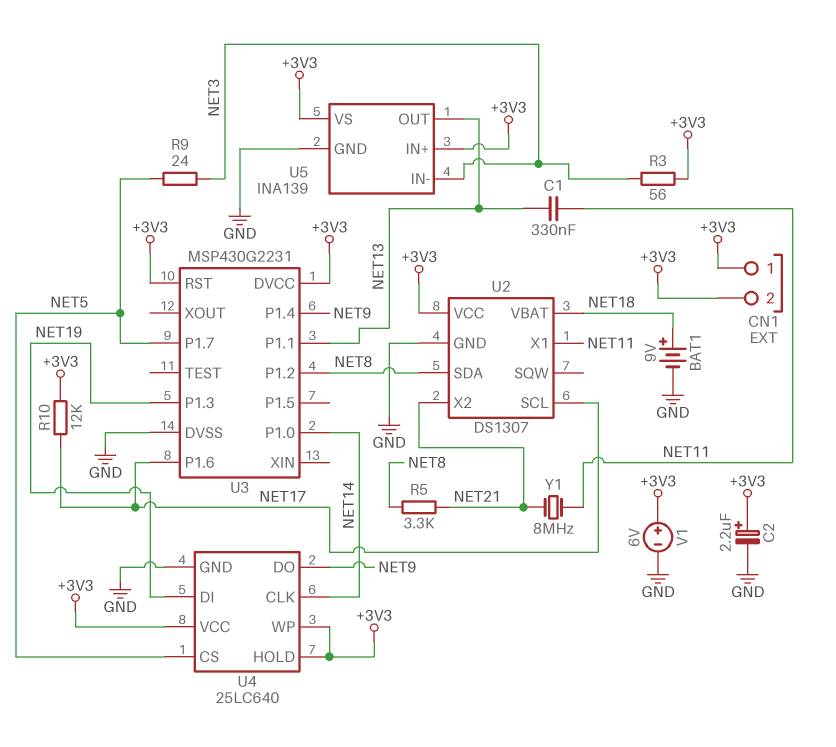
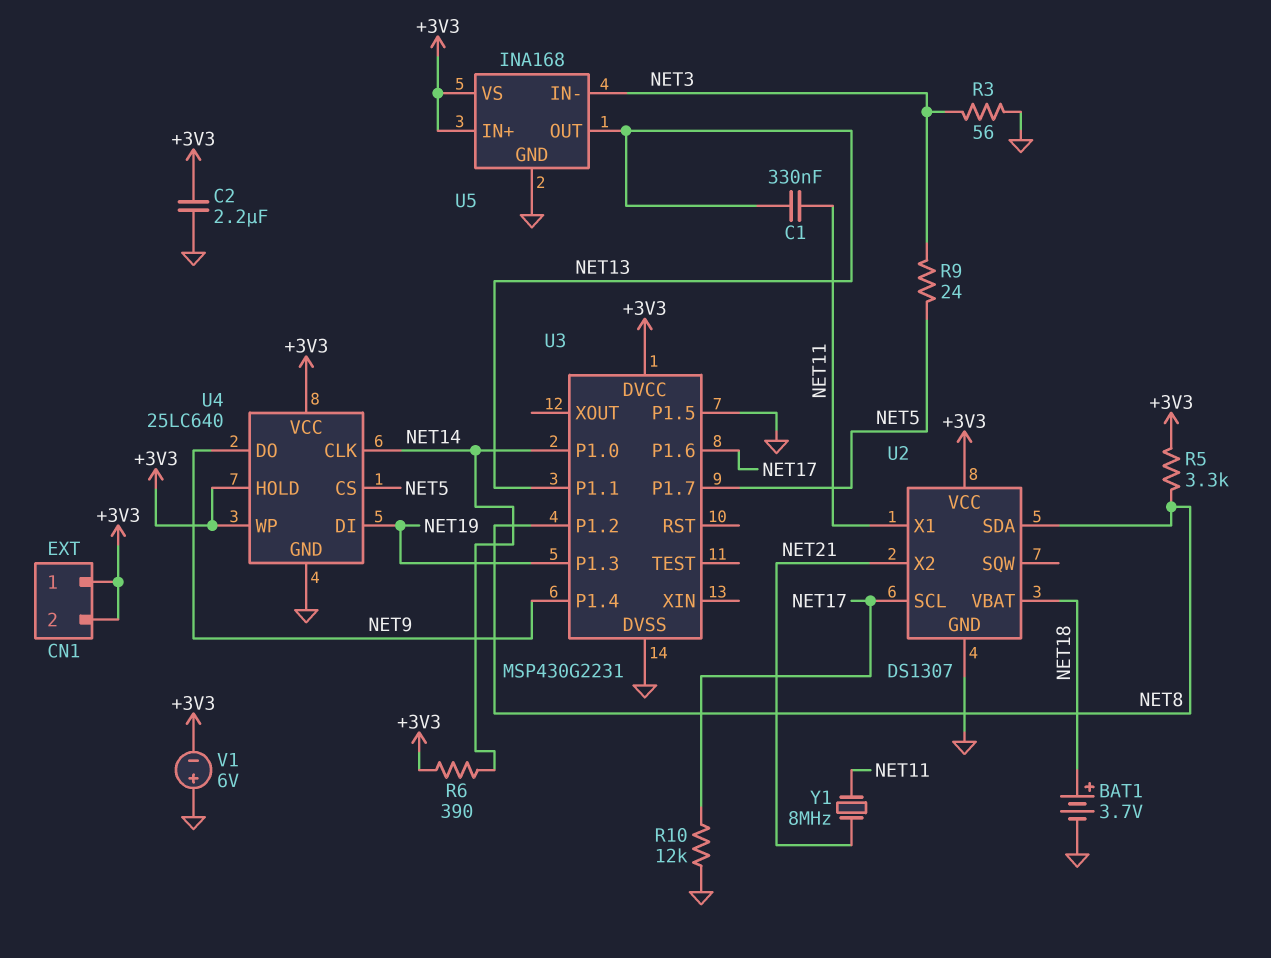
BAT1: 9V (plus NET18, minus GND) -> 3.7V (plus NET18, minus GND)
C2: 2.2uF (plus +3V3, minus GND) -> 2.2uF (+3V3, GND)
R3: 56 (+3V3, NET3) -> 56 (GND, NET3)
R5: 3.3k (NET8, NET21) -> 3.3k (+3V3, NET8)
R6: none -> 390 (+3V3, NET14)
R10: 12k (+3V3, NET17) -> 12k (GND, NET17)
U3 pin P1.5: none -> GND
U3 pin RST: +3V3 -> none
U5: INA139 -> INA168
V1: 6V (plus +3V3, minus GND) -> 6V (plus GND, minus +3V3)

